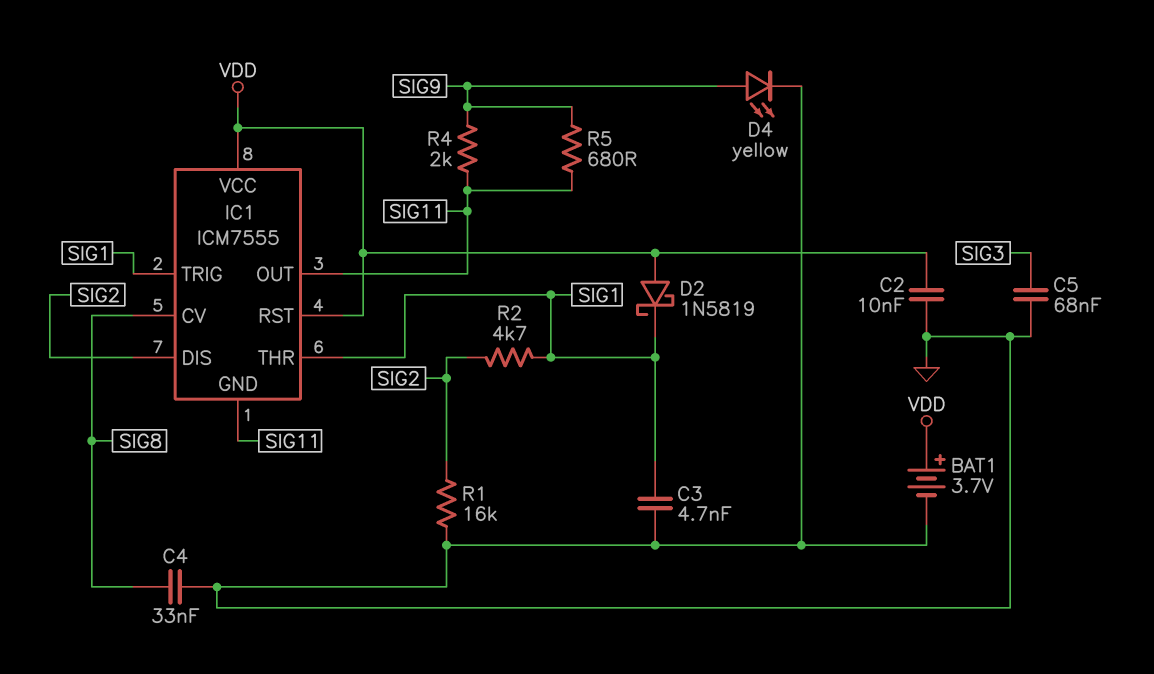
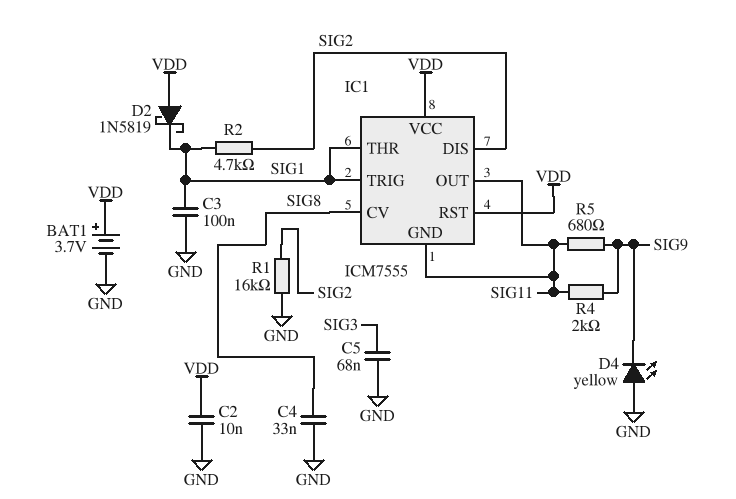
C3: 4.7nF (GND, SIG1) -> 100nF (GND, SIG1)
D4: LED yellow (A SIG9, K GND) -> LED yellow (A GND, K SIG9)

